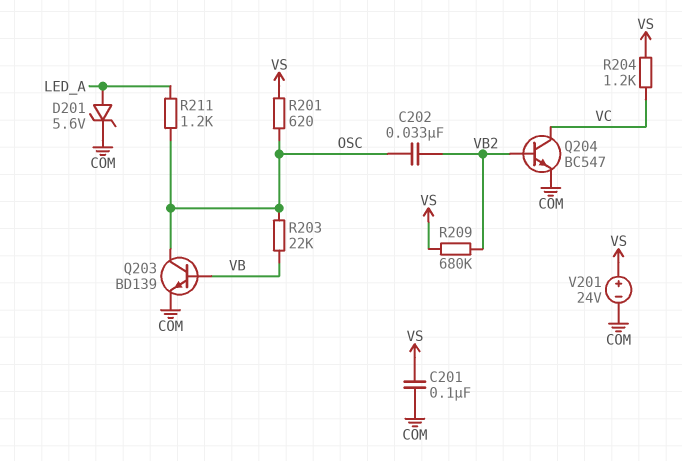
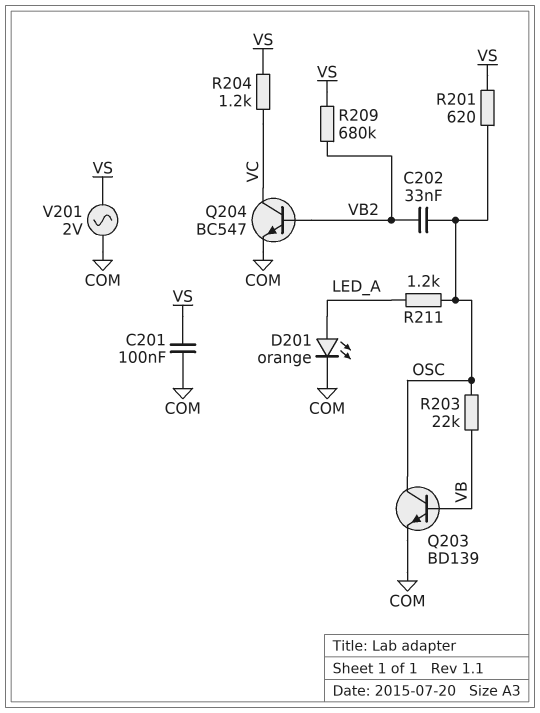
D201: zener 5.6V (A LED_A, K COM) -> LED orange (A LED_A, K COM)
V201: 24V (plus VS, minus COM) -> AC 2V (COM, VS)

